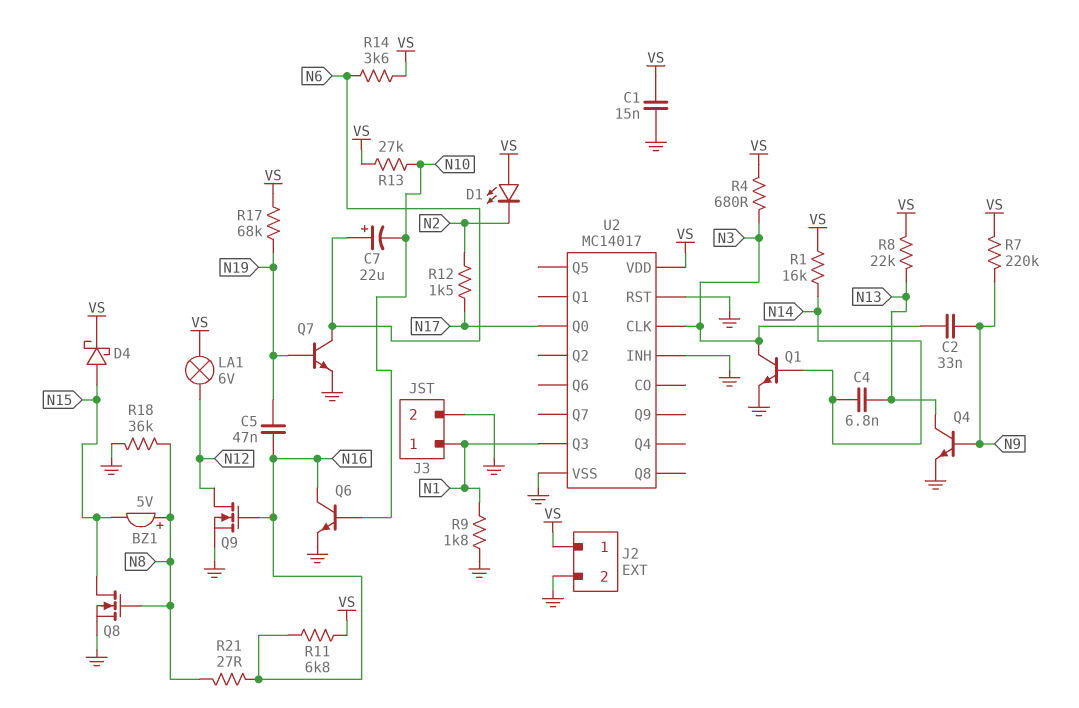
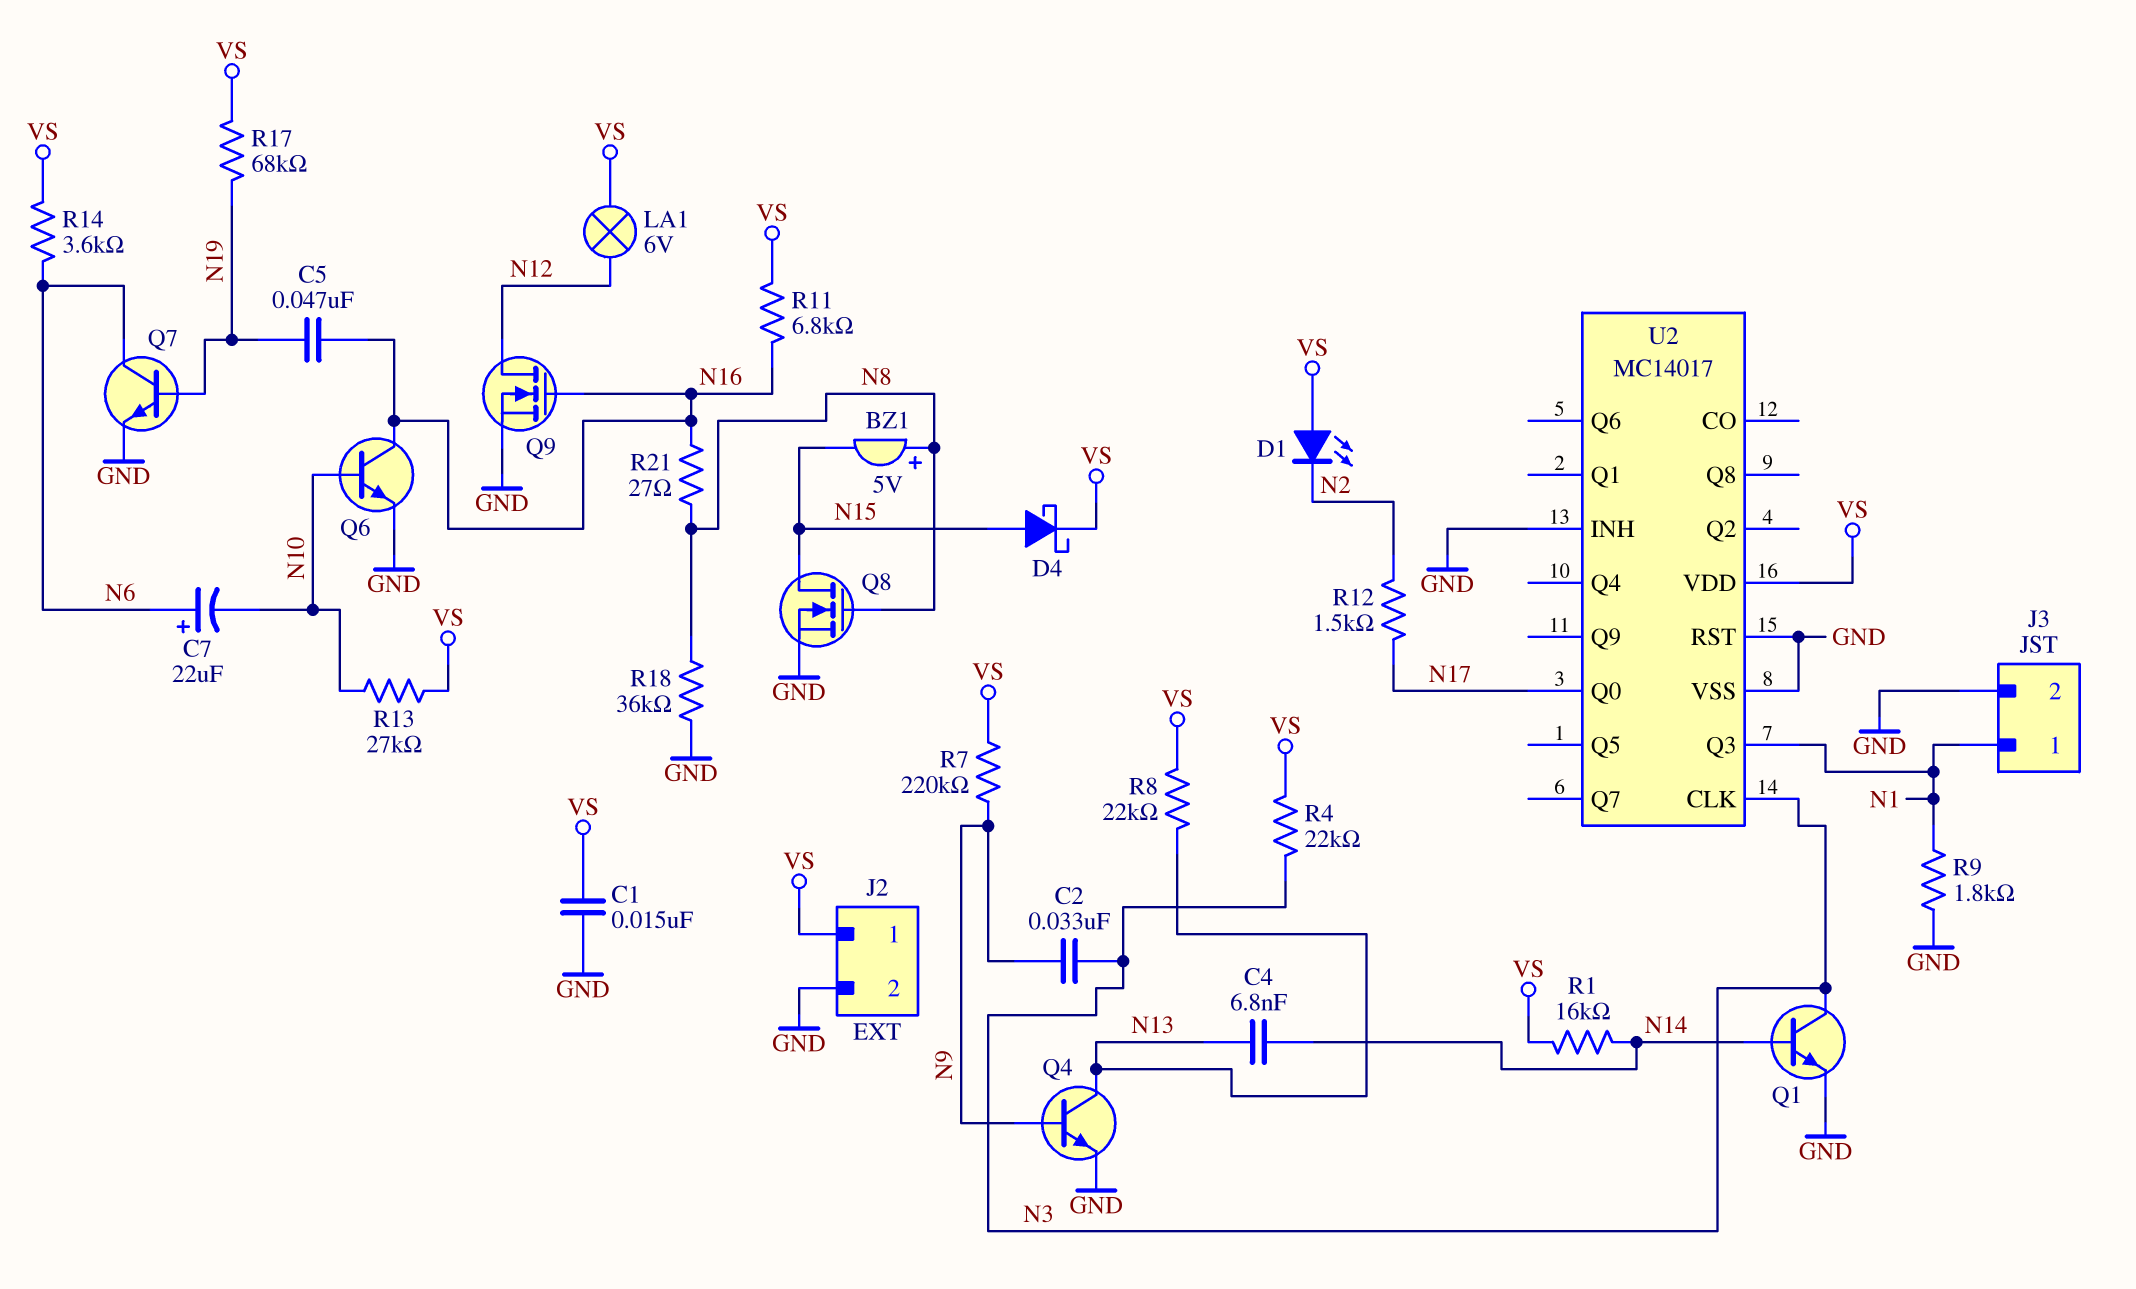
R4: 680 (N3, VS) -> 22k (N3, VS)

